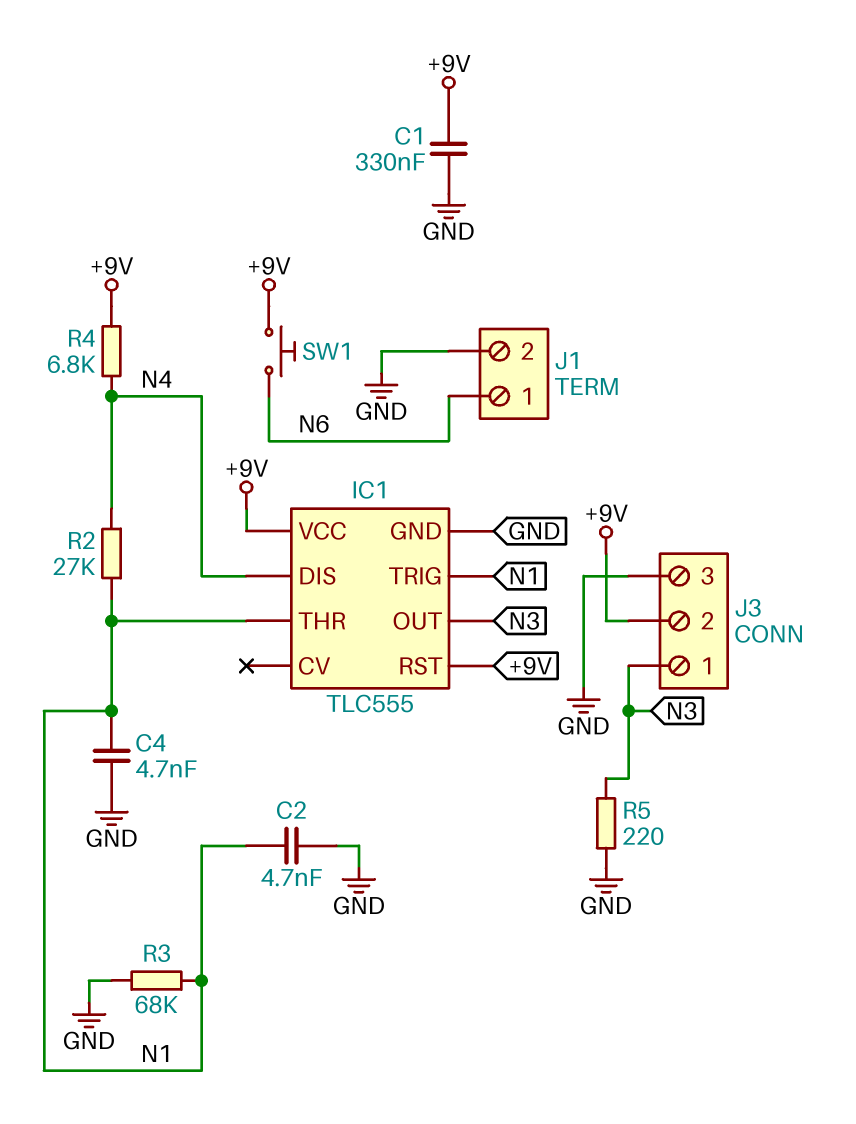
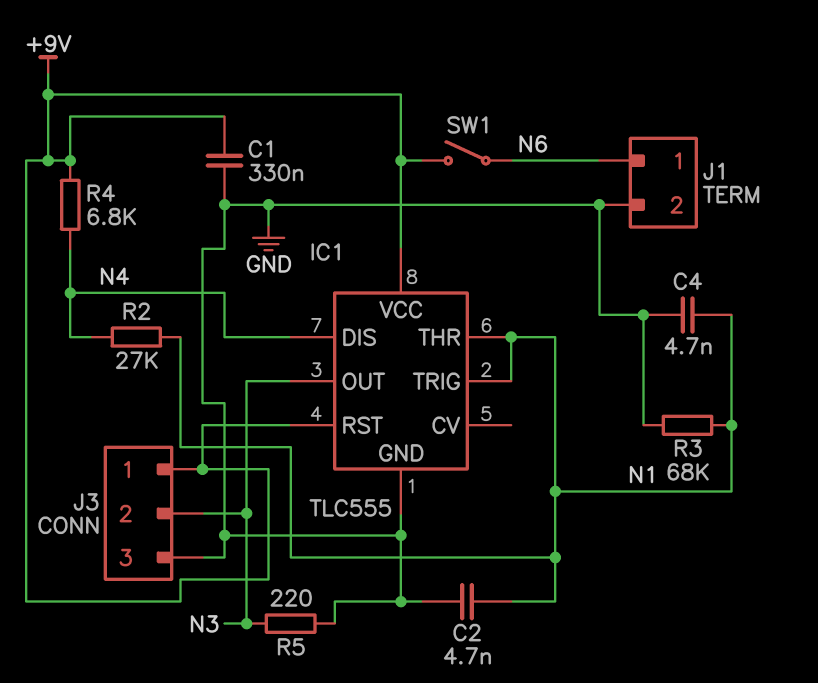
J3 pin 1: N3 -> +9V
J3 pin 2: +9V -> N3
SW1: button (+9V, N6) -> switch (+9V, N6)

